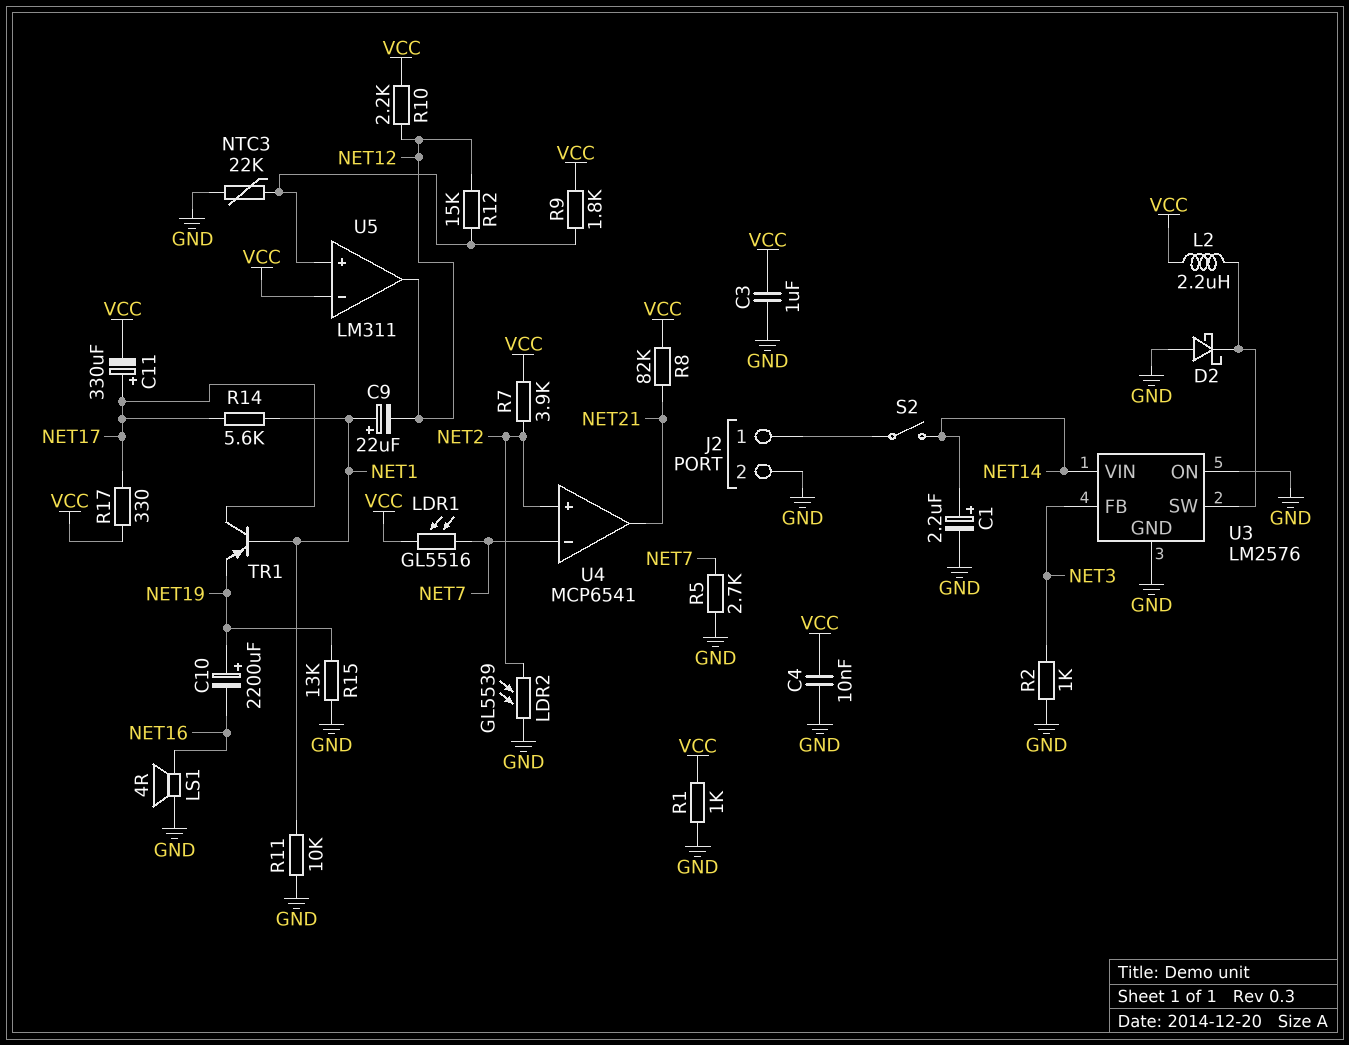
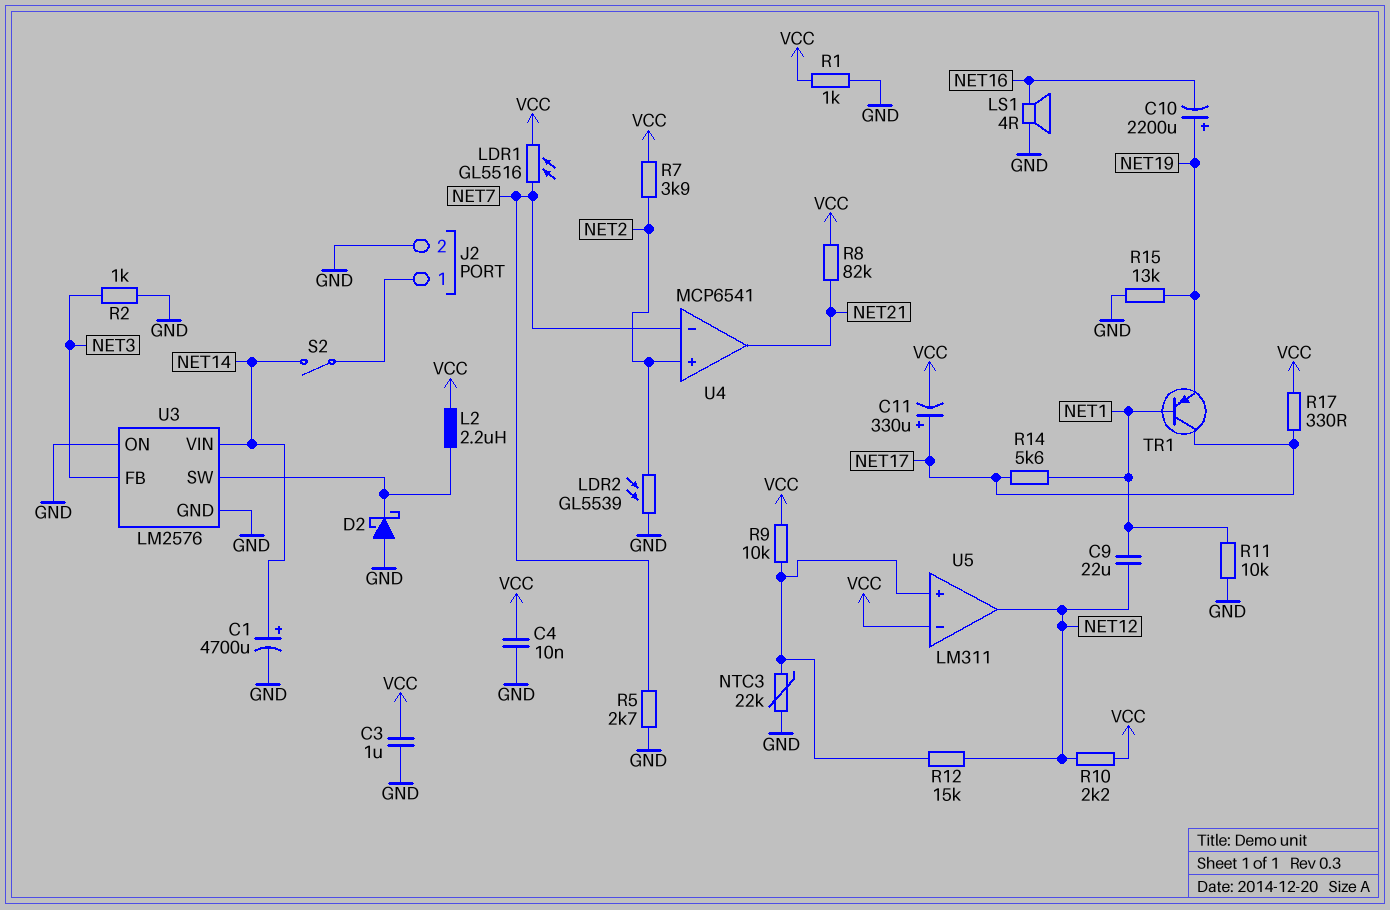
C1: 2.2uF (plus NET14, minus GND) -> 4700uF (plus NET14, minus GND)
C9: 22uF (plus NET1, minus NET12) -> 22uF (NET1, NET12)
R9: 1.8k (U5/in+, VCC) -> 10k (U5/in+, VCC)

